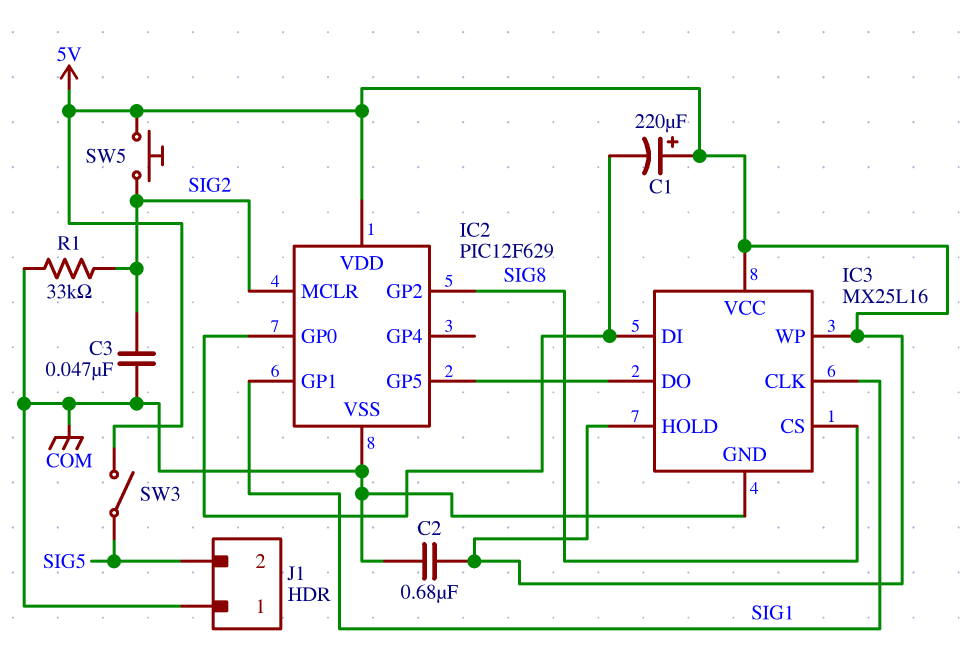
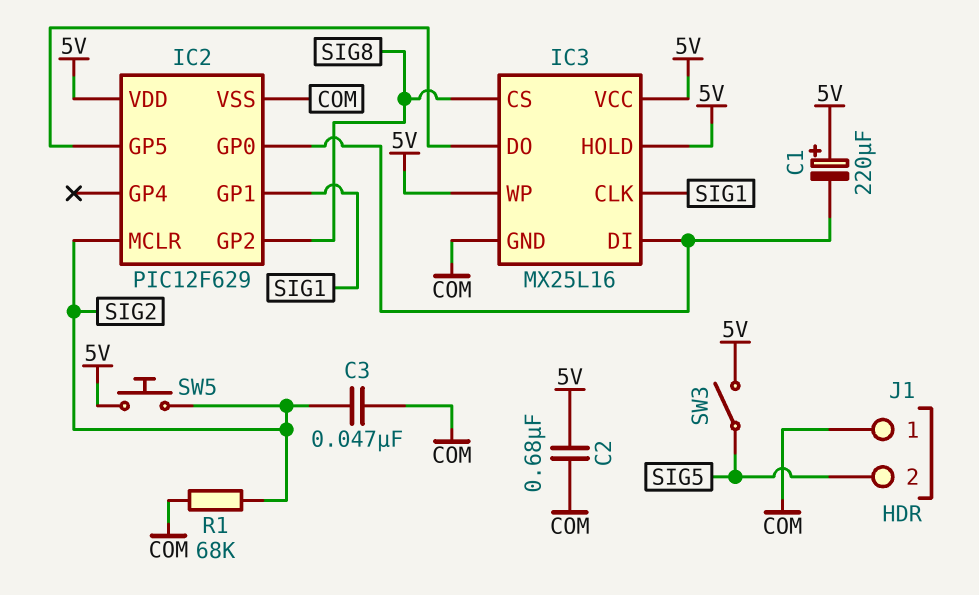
R1: 33k (COM, SIG2) -> 68k (COM, SIG2)

